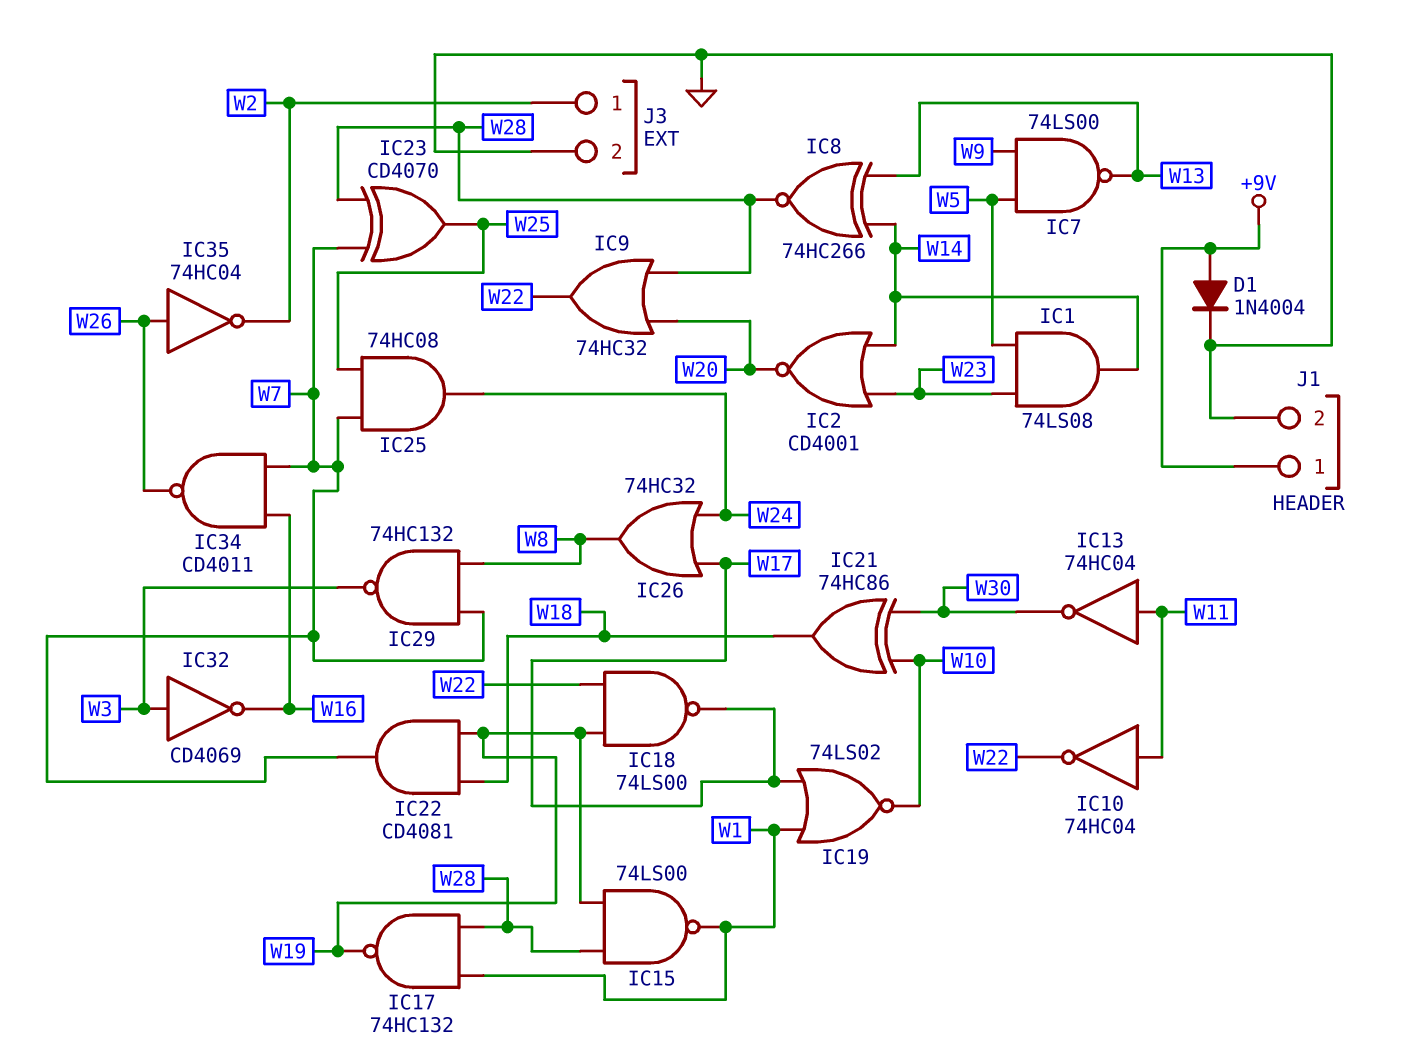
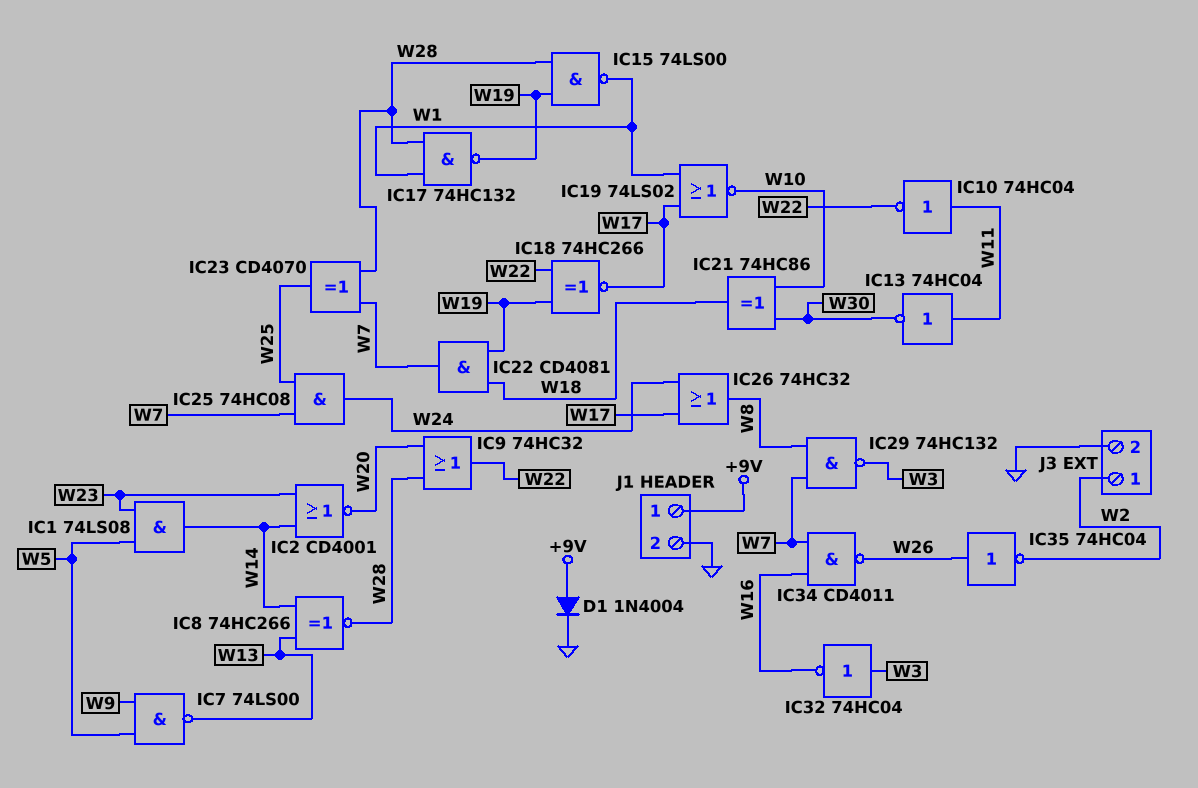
IC18: NAND 74LS00 (in W19, in W22, out W17) -> XNOR 74HC266 (in W19, in W22, out W17)
IC32: NOT CD4069 (in W3, out W16) -> NOT 74HC04 (in W3, out W16)

